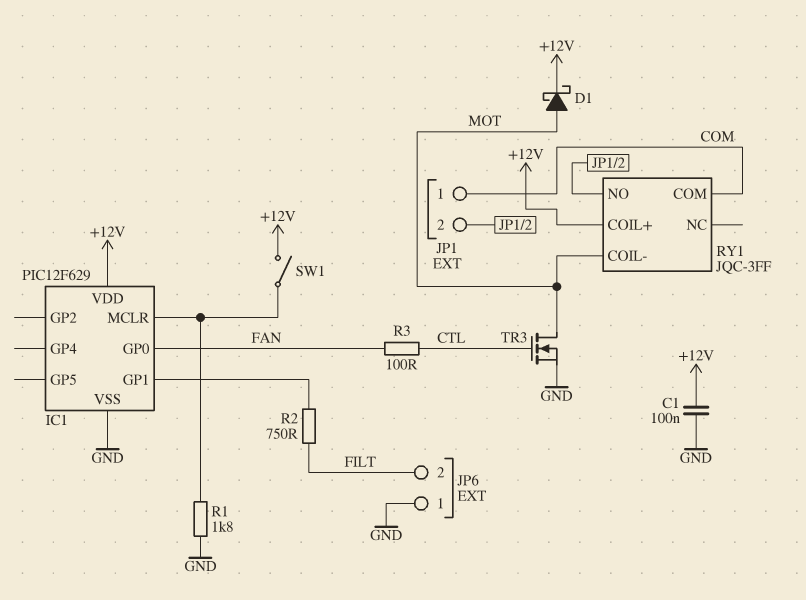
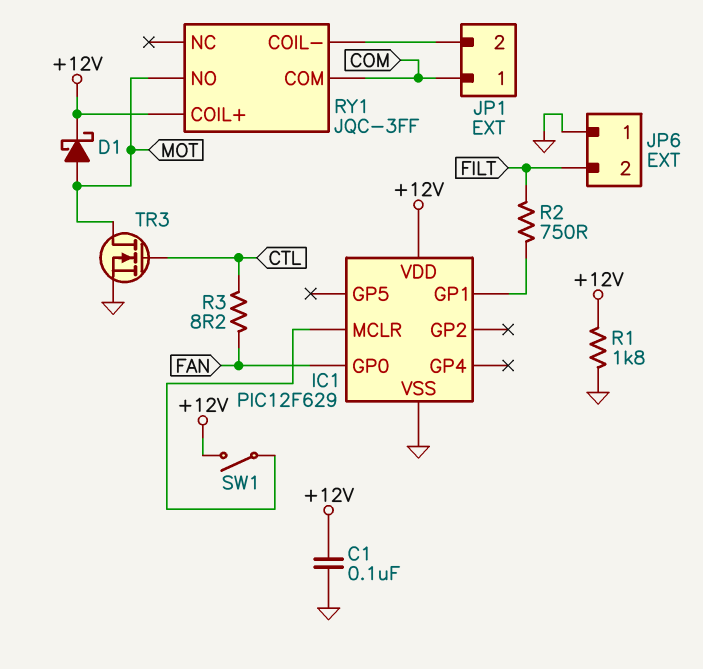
R1: 1.8k (GND, IC1/MCLR) -> 1.8k (+12V, GND)
R3: 100 (CTL, FAN) -> 8.2 (CTL, FAN)
RY1 pin COIL-: MOT -> JP1/2
RY1 pin NO: JP1/2 -> MOT

